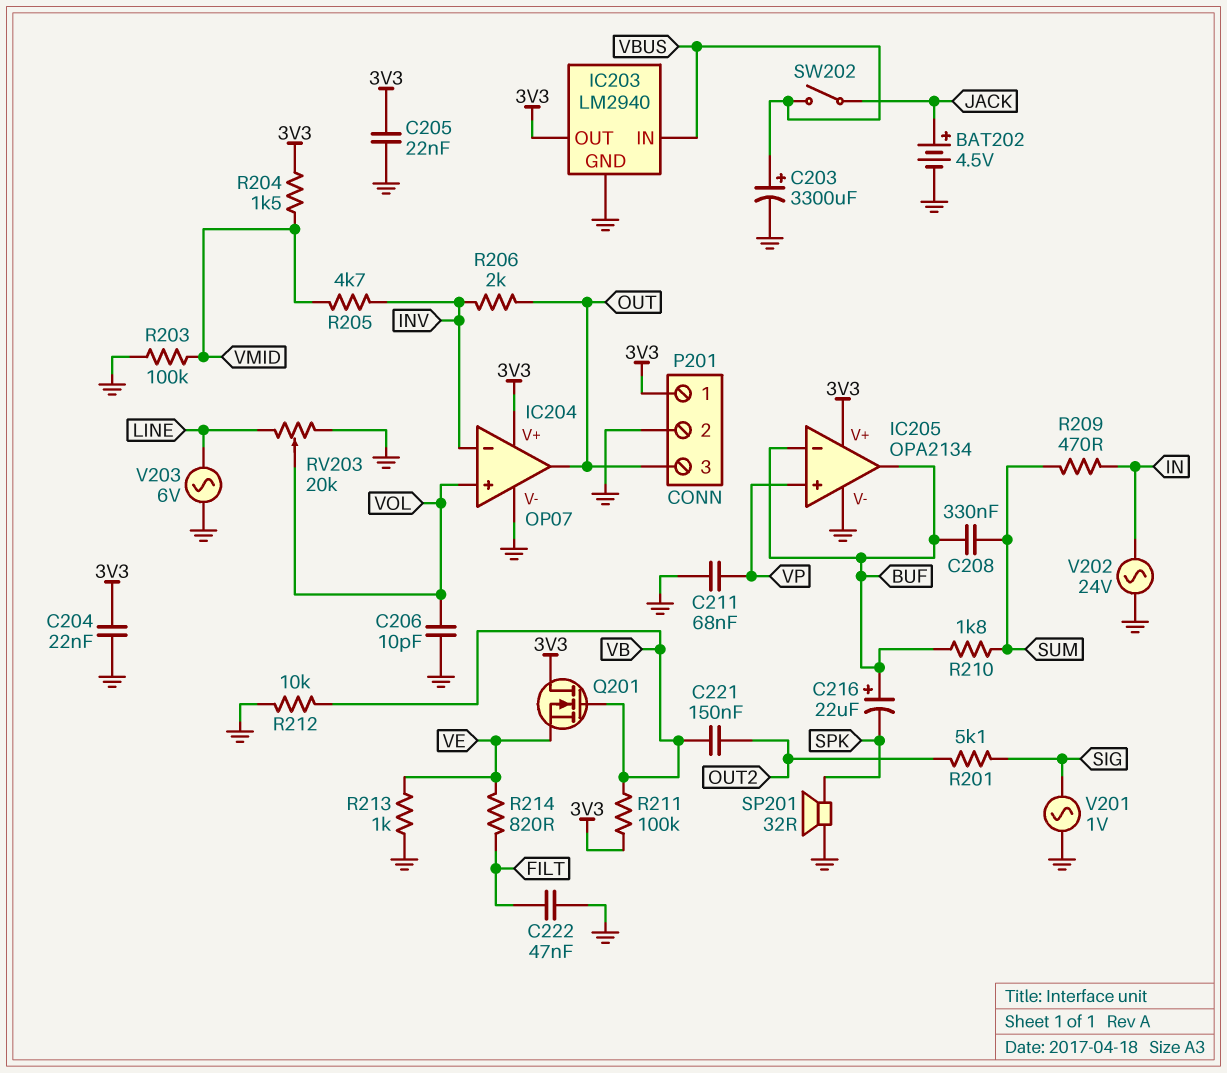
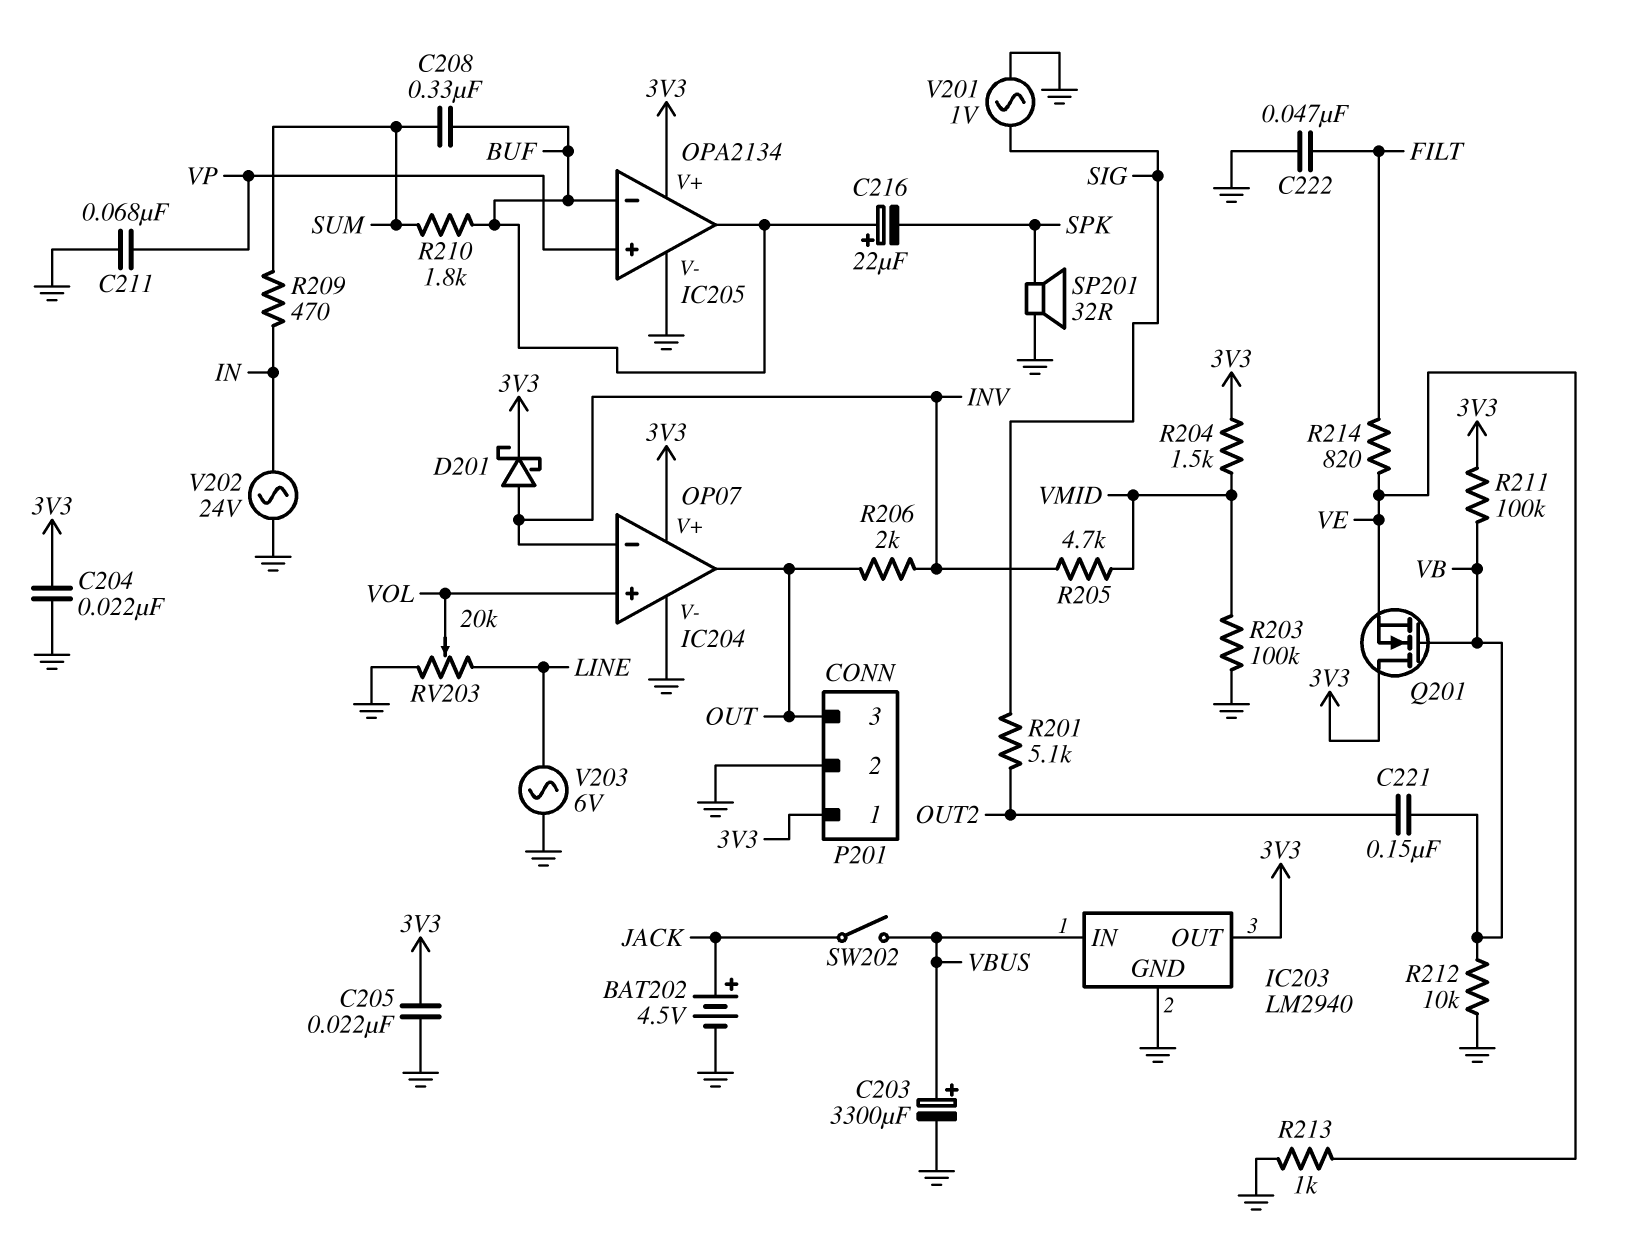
C206: 10pF (GND, VOL) -> none
D201: none -> schottky (A INV, K 3V3)

